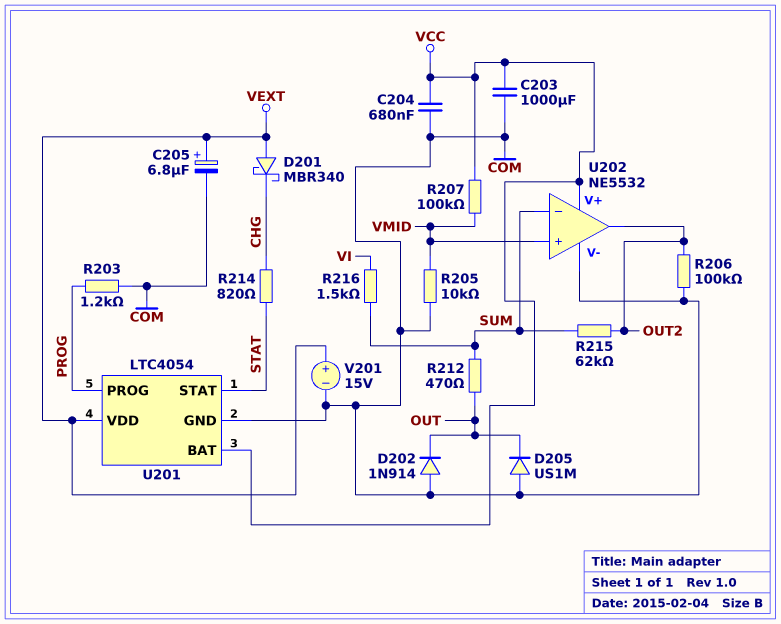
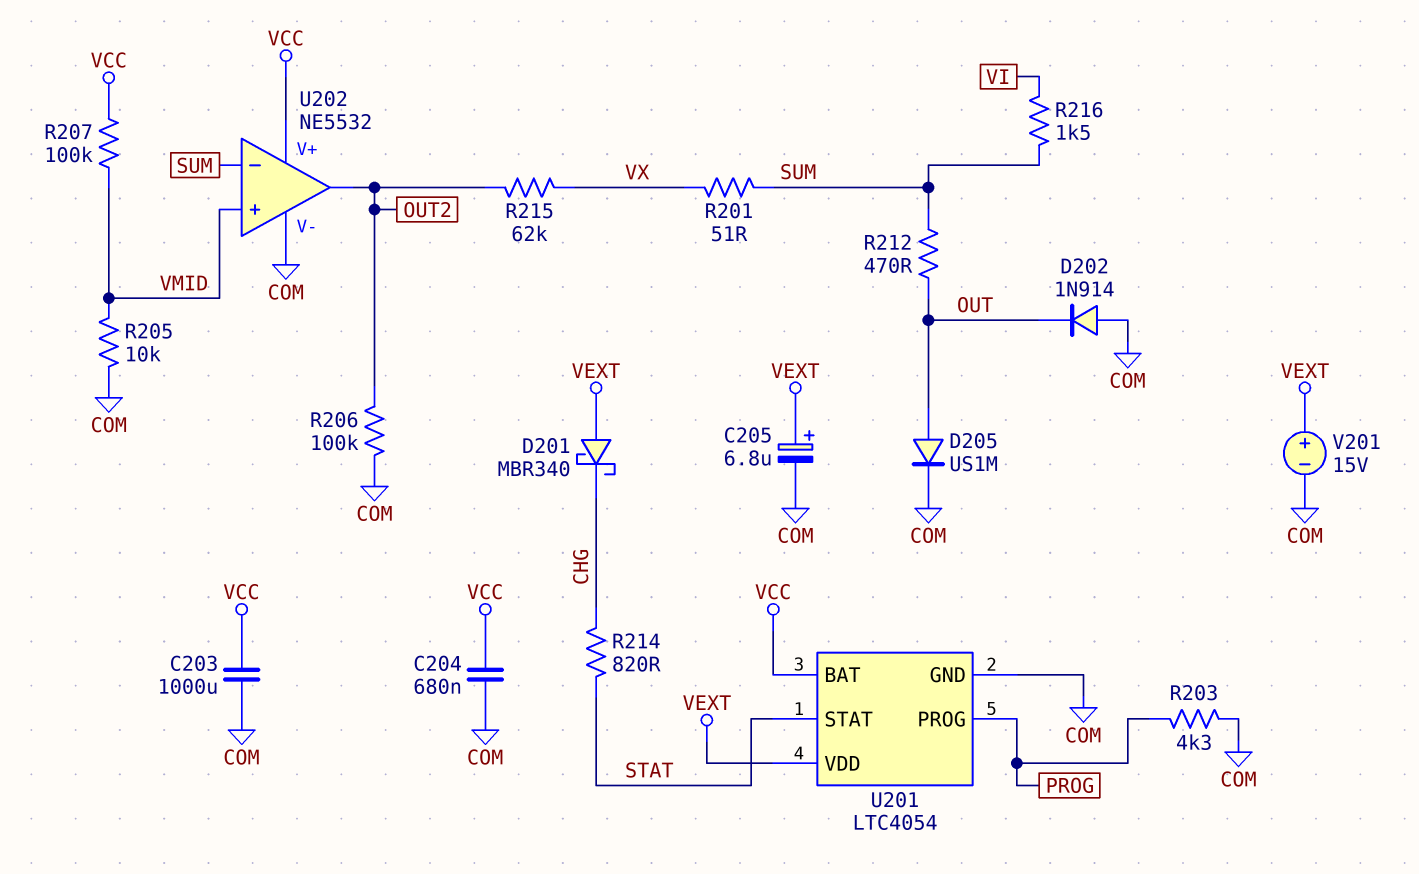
D205: diode US1M (A COM, K OUT) -> diode US1M (A OUT, K COM)
R201: none -> 51 (SUM, VX)
R203: 1.2k (COM, PROG) -> 4.3k (COM, PROG)
R215: 62k (OUT2, SUM) -> 62k (OUT2, VX)

